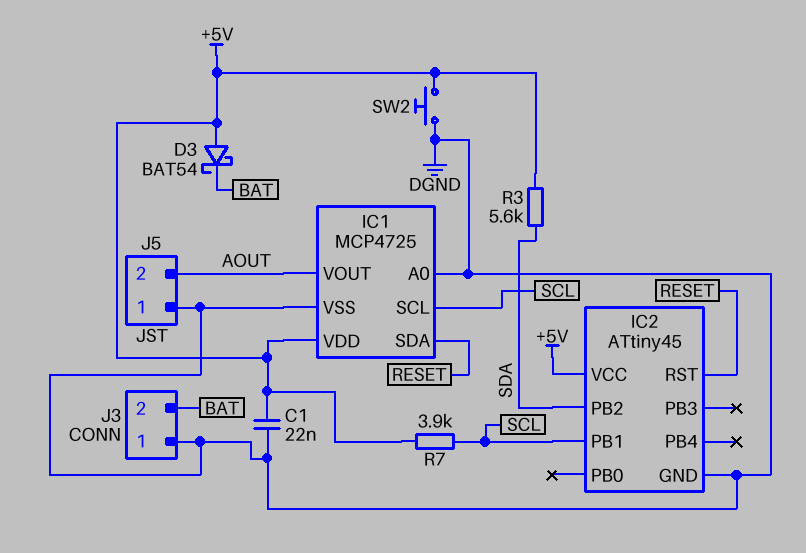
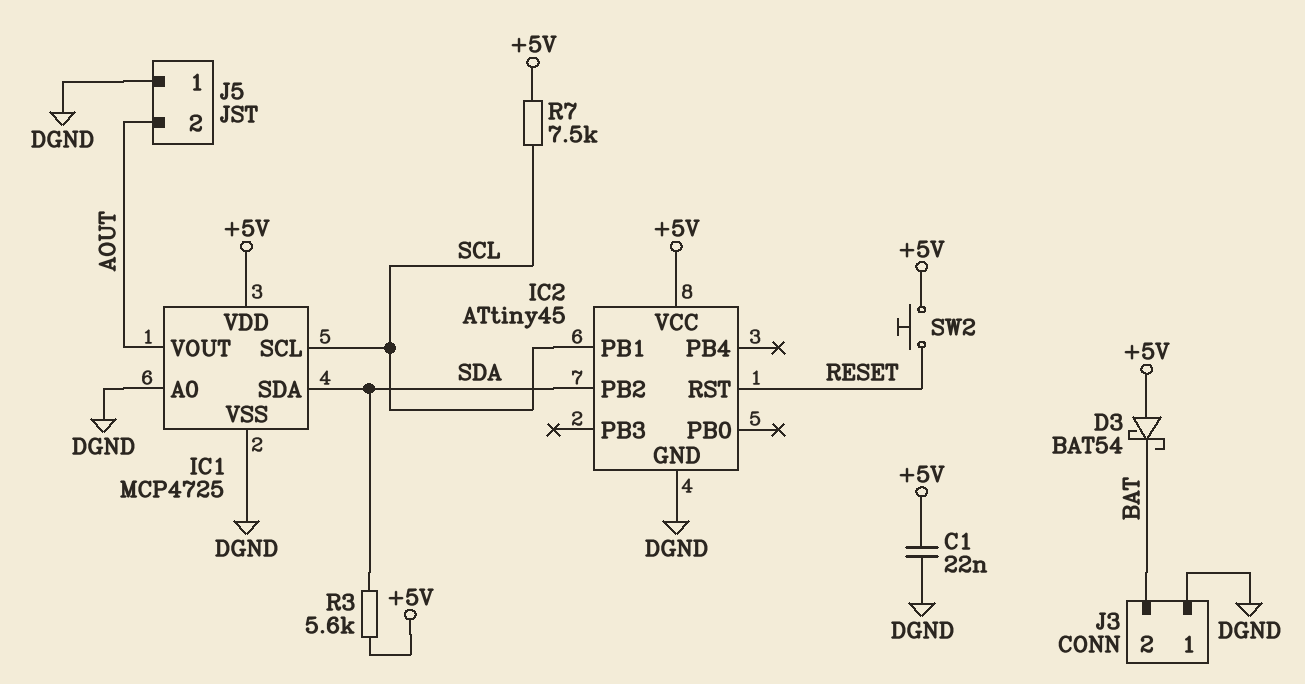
IC1 pin SDA: RESET -> SDA
R7: 3.9k (+5V, SCL) -> 7.5k (+5V, SCL)
SW2: button (+5V, DGND) -> button (+5V, RESET)

